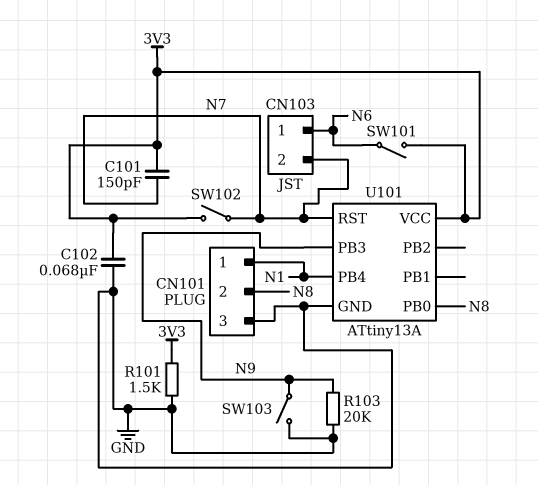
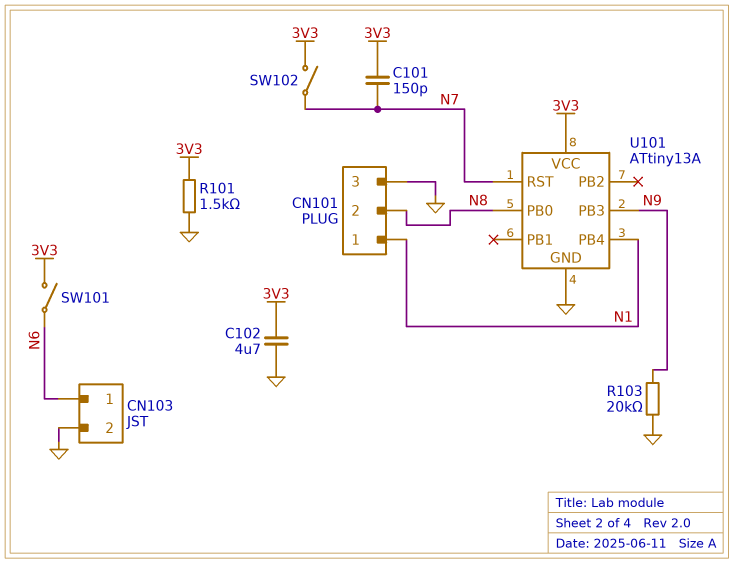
C102: 68nF (3V3, GND) -> 4.7uF (3V3, GND)
CN103 pin 2: N7 -> GND
SW103: switch (GND, N9) -> none

